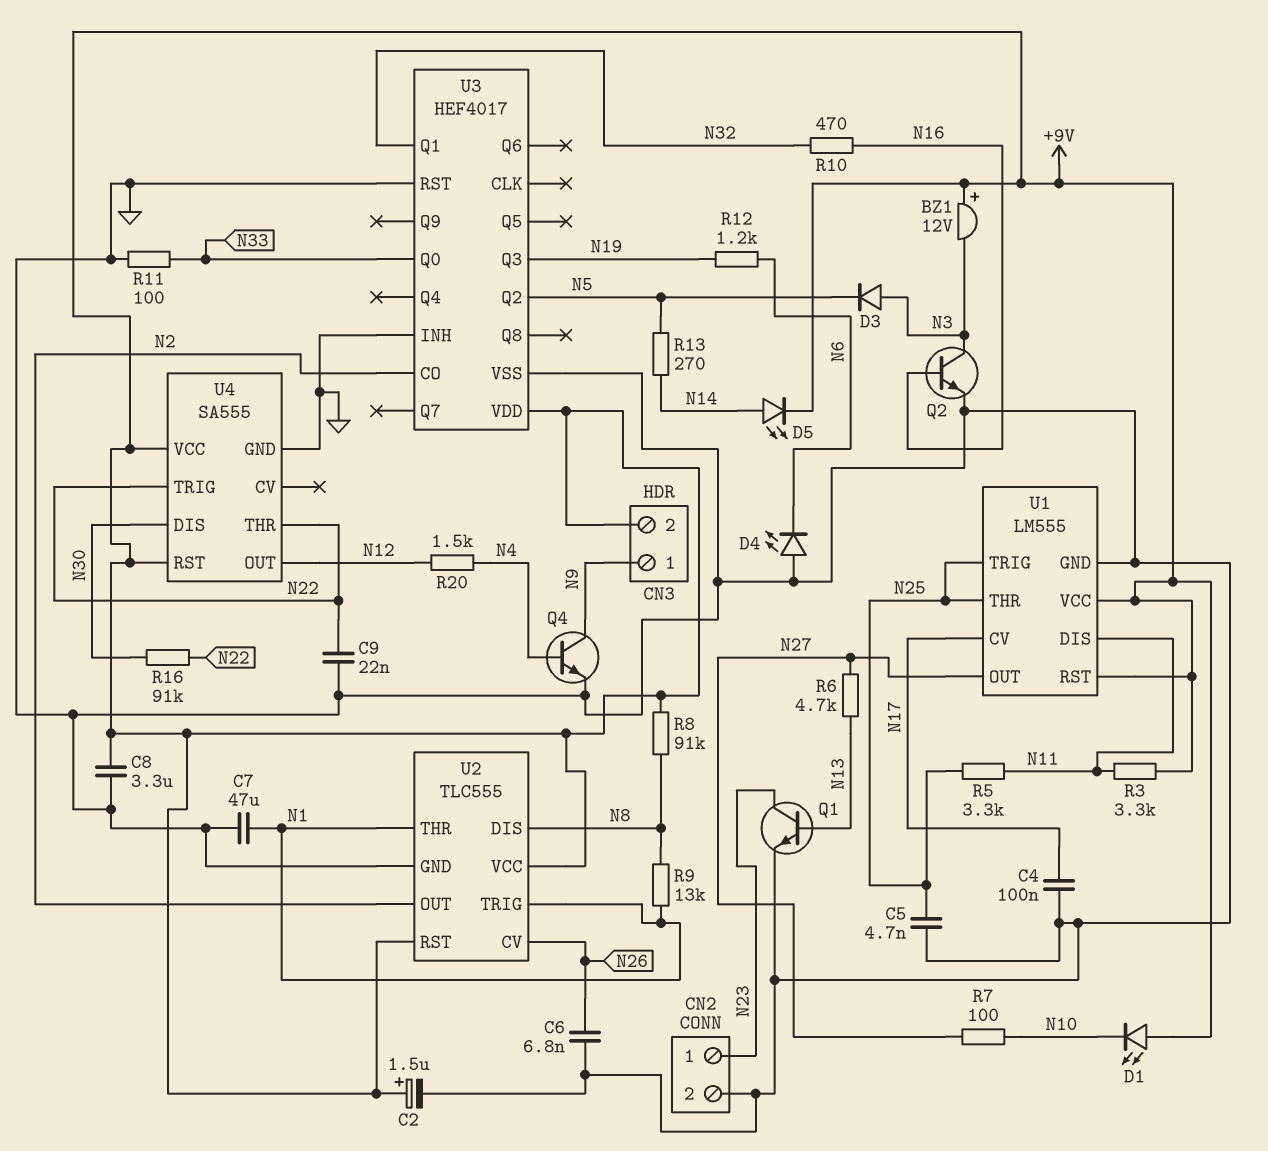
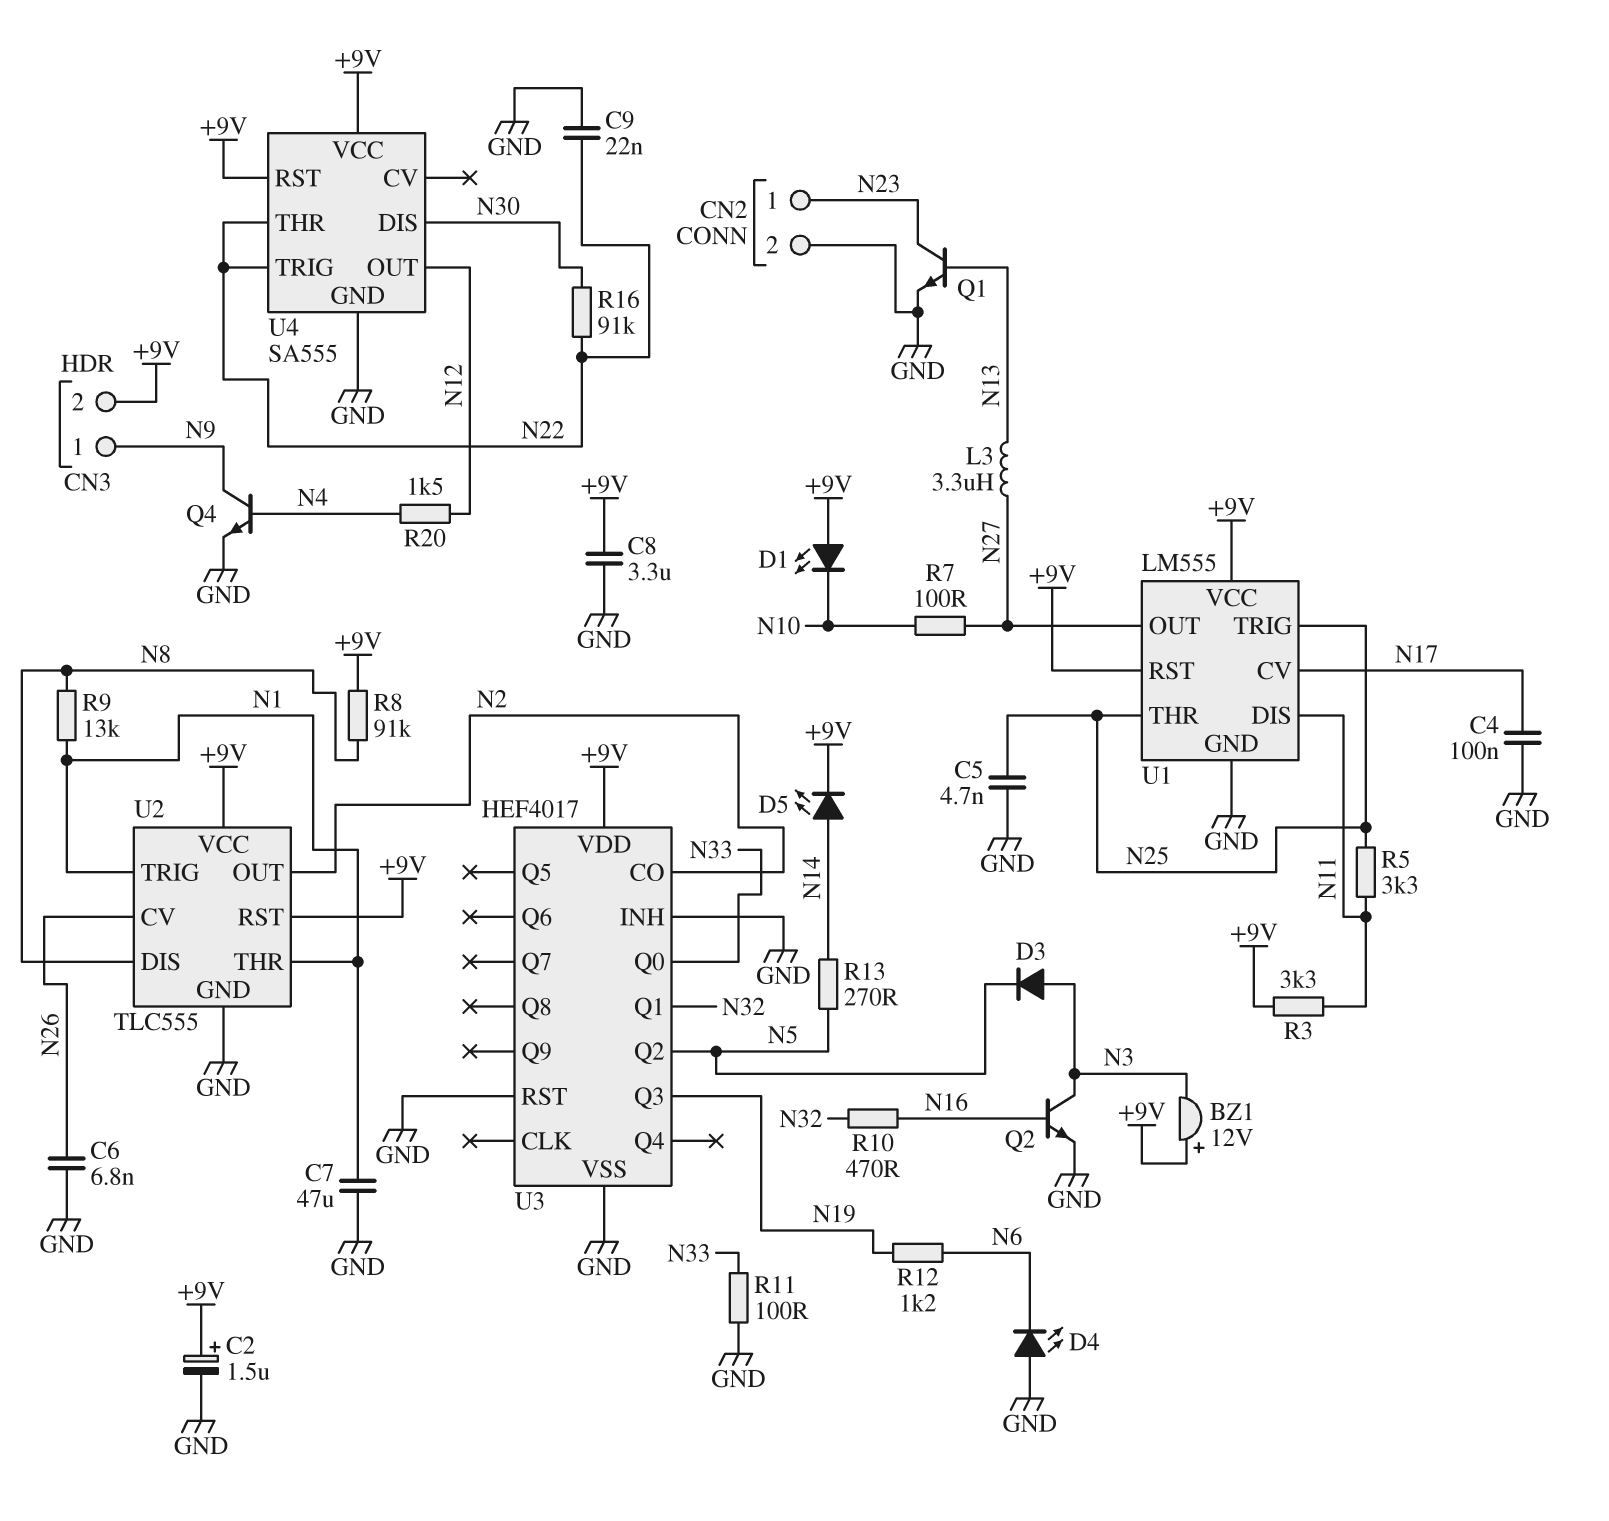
L3: none -> 3.3uH (N13, N27)
R6: 4.7k (N13, N27) -> none

